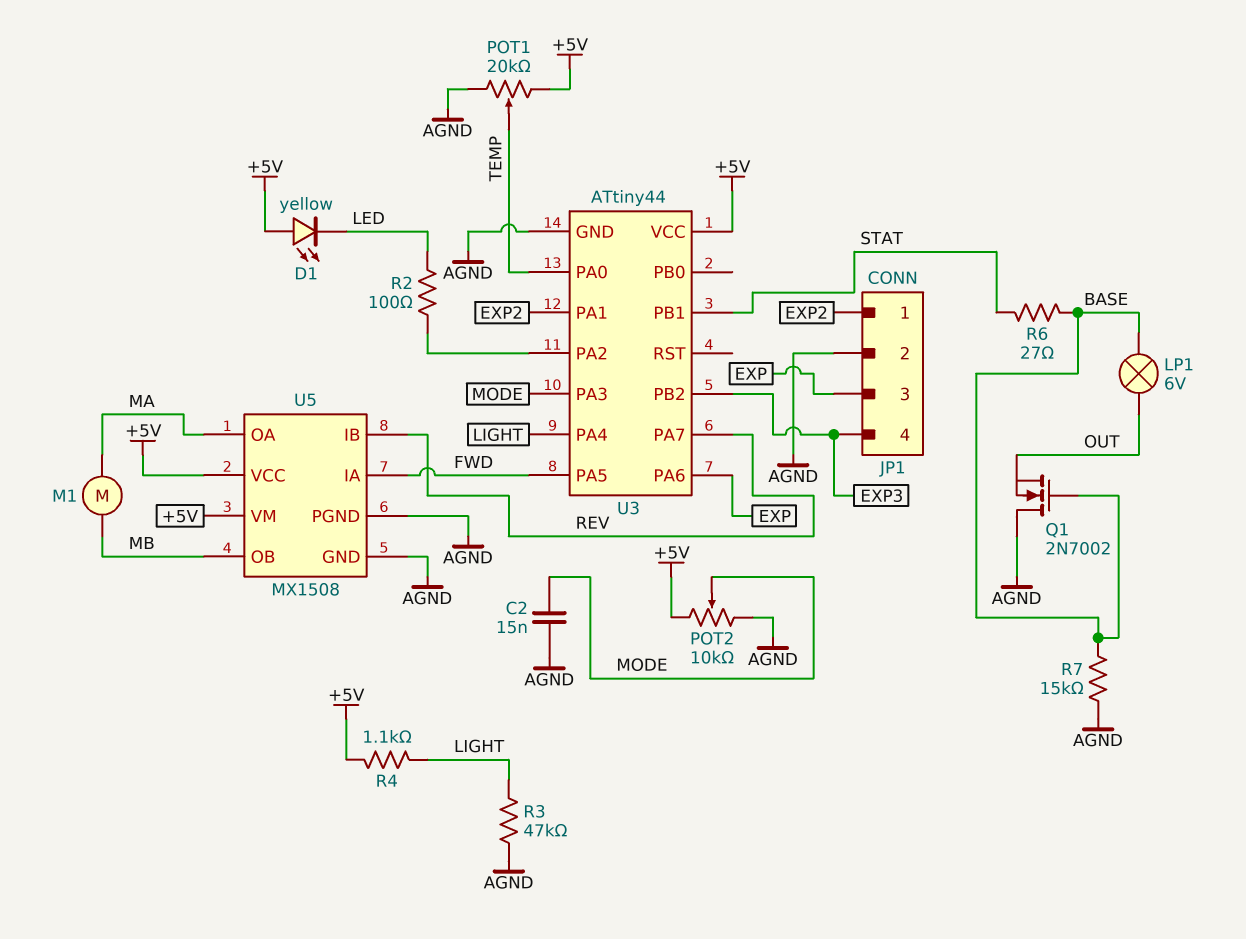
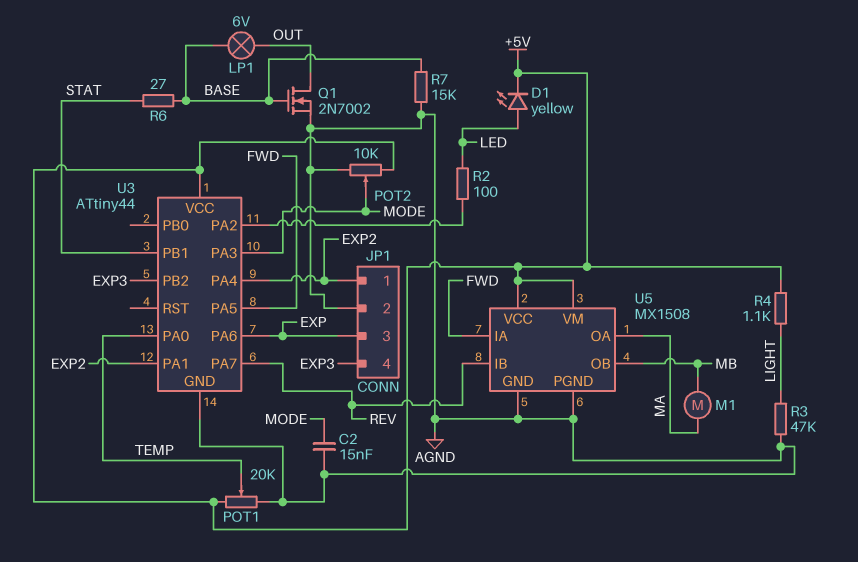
D1: LED yellow (A +5V, K LED) -> LED yellow (A LED, K +5V)
Q1: NMOS 2N7002 (G BASE, D AGND, S OUT) -> NMOS 2N7002 (G BASE, D OUT, S AGND)
U3 pin PA4: LIGHT -> EXP2

